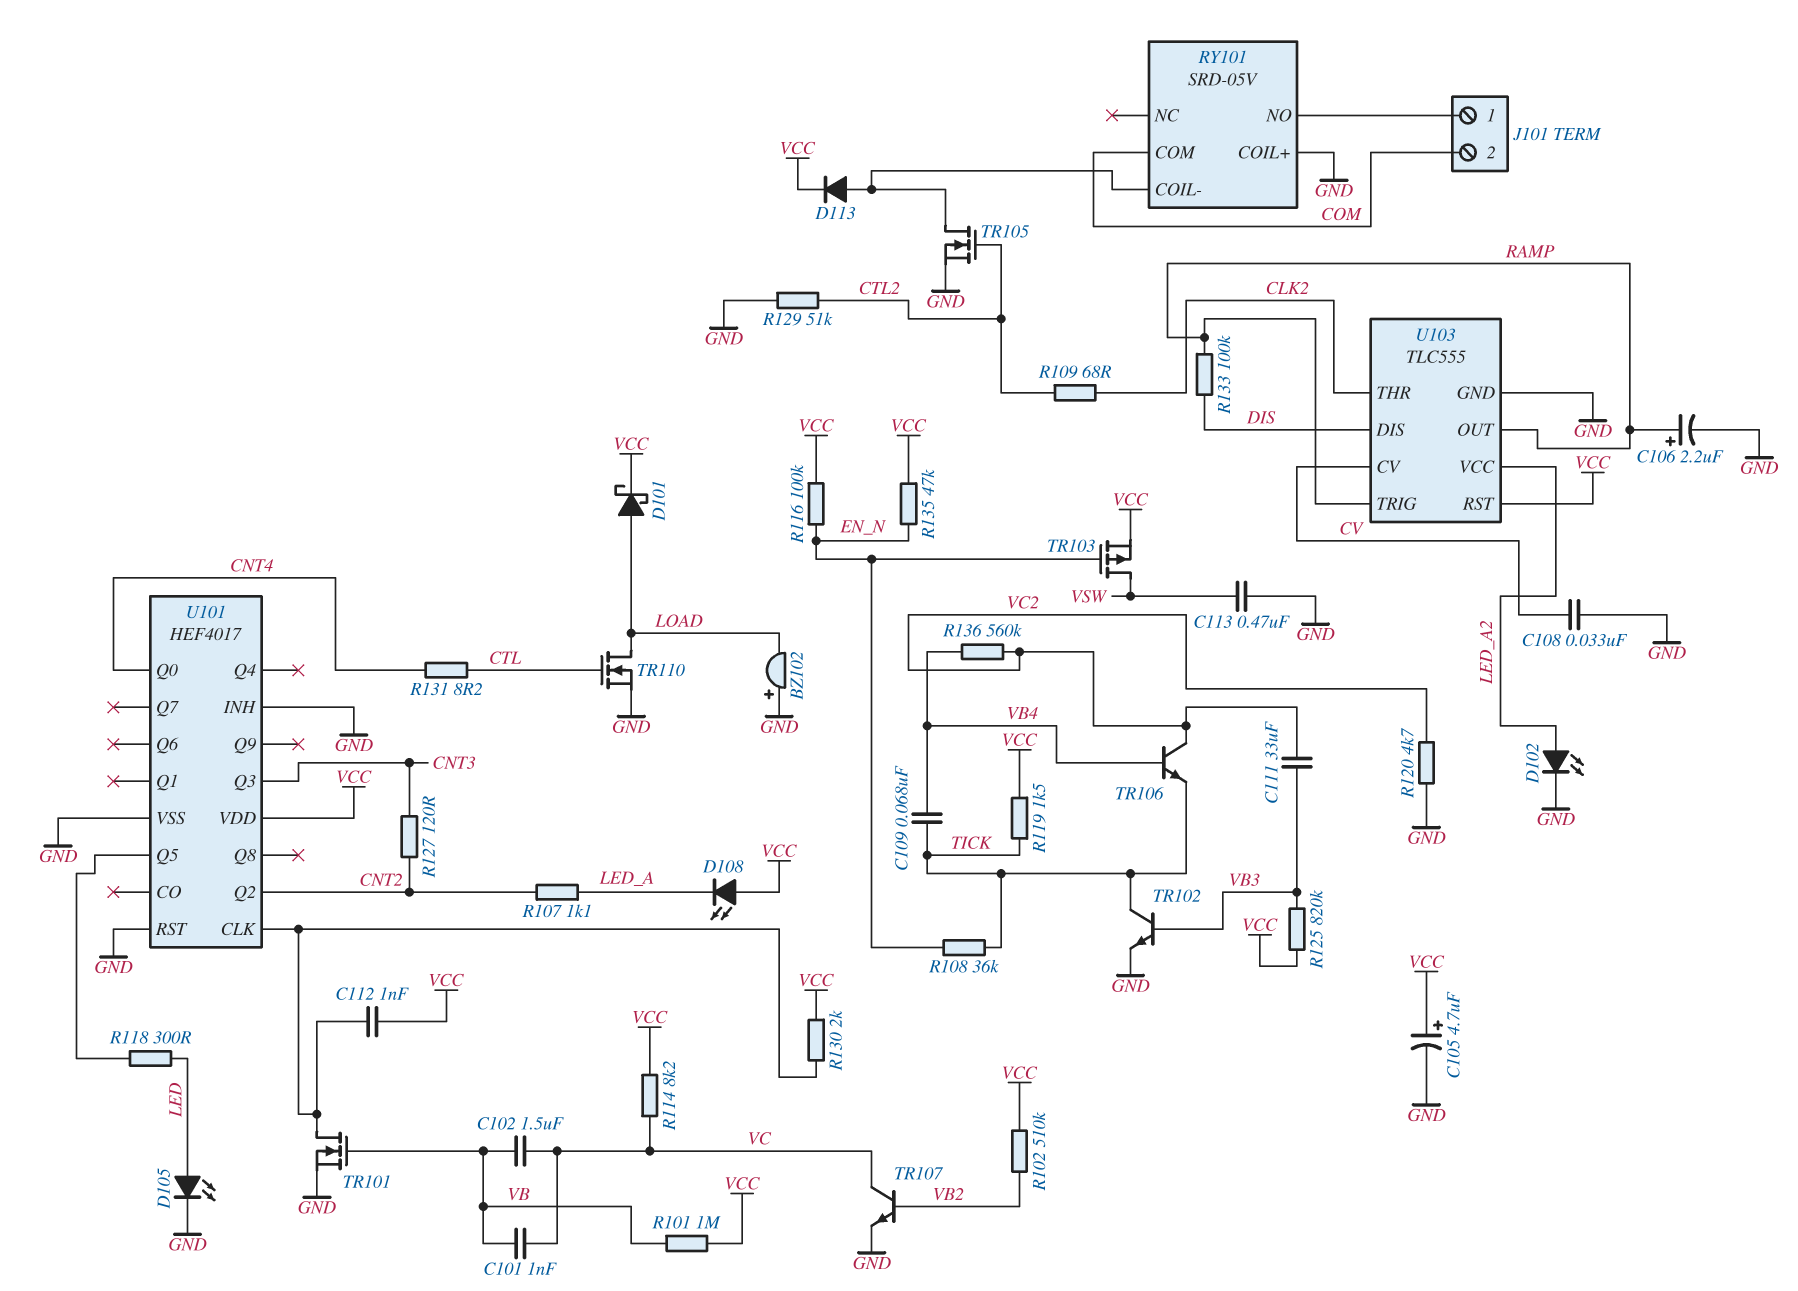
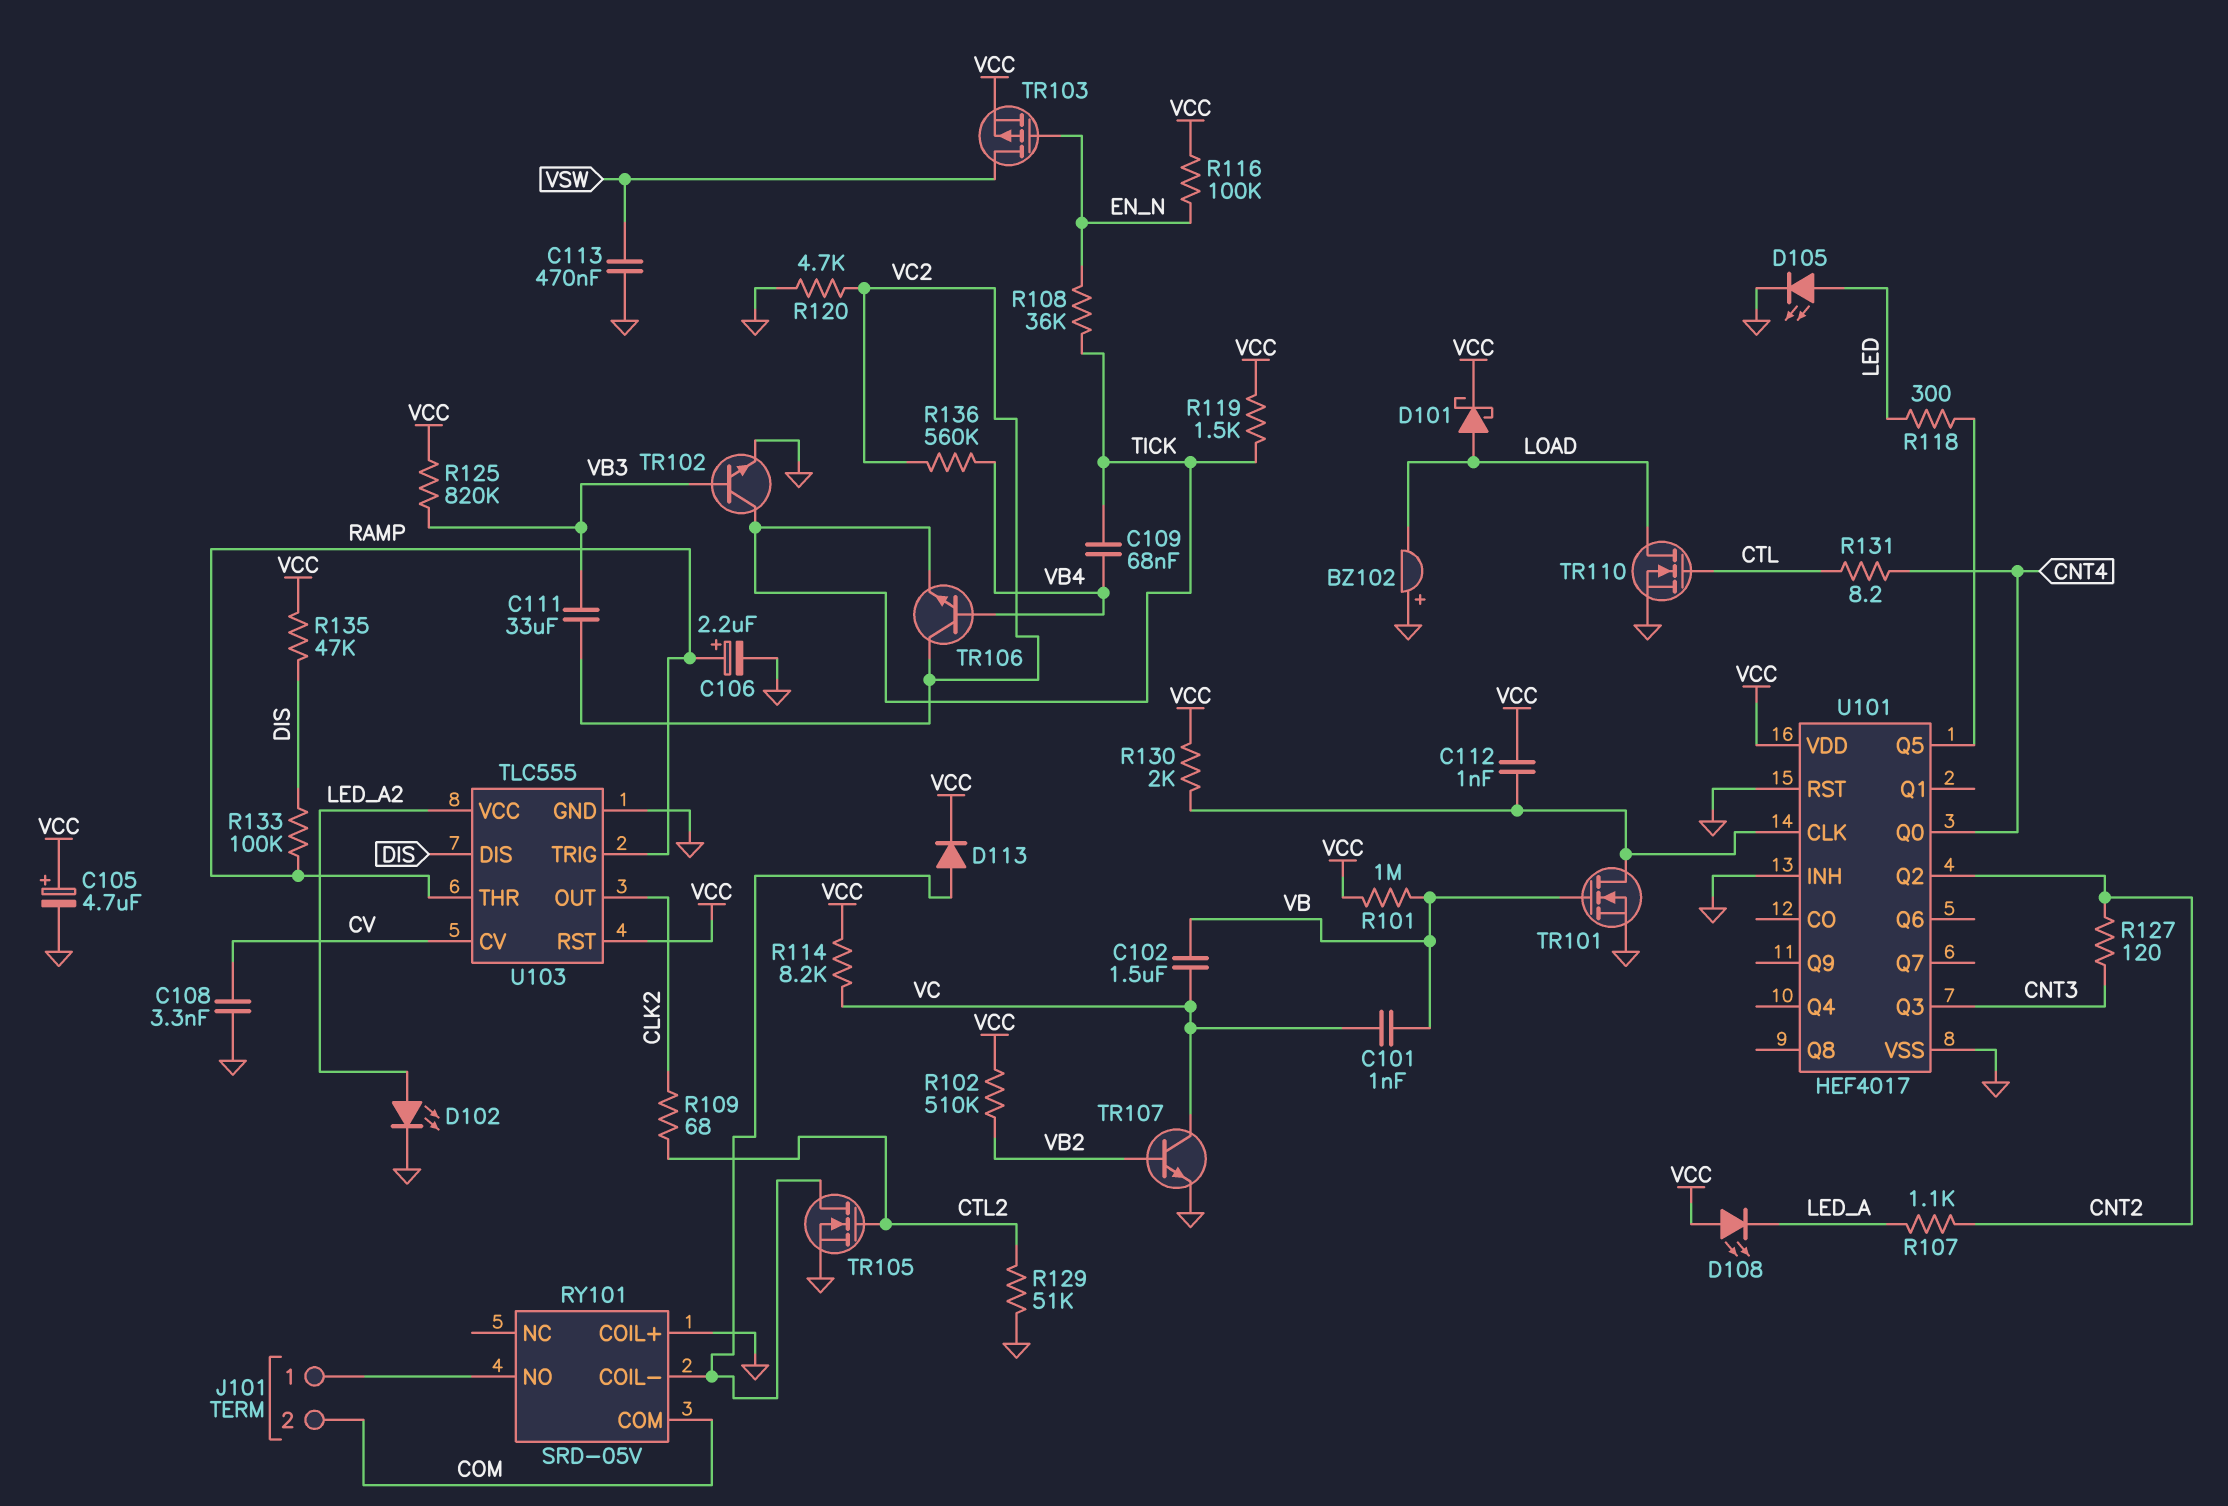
C108: 33nF (CV, GND) -> 3.3nF (CV, GND)
R135: 47k (EN_N, VCC) -> 47k (DIS, VCC)
U103 pin OUT: RAMP -> CLK2
U103 pin THR: CLK2 -> RAMP

